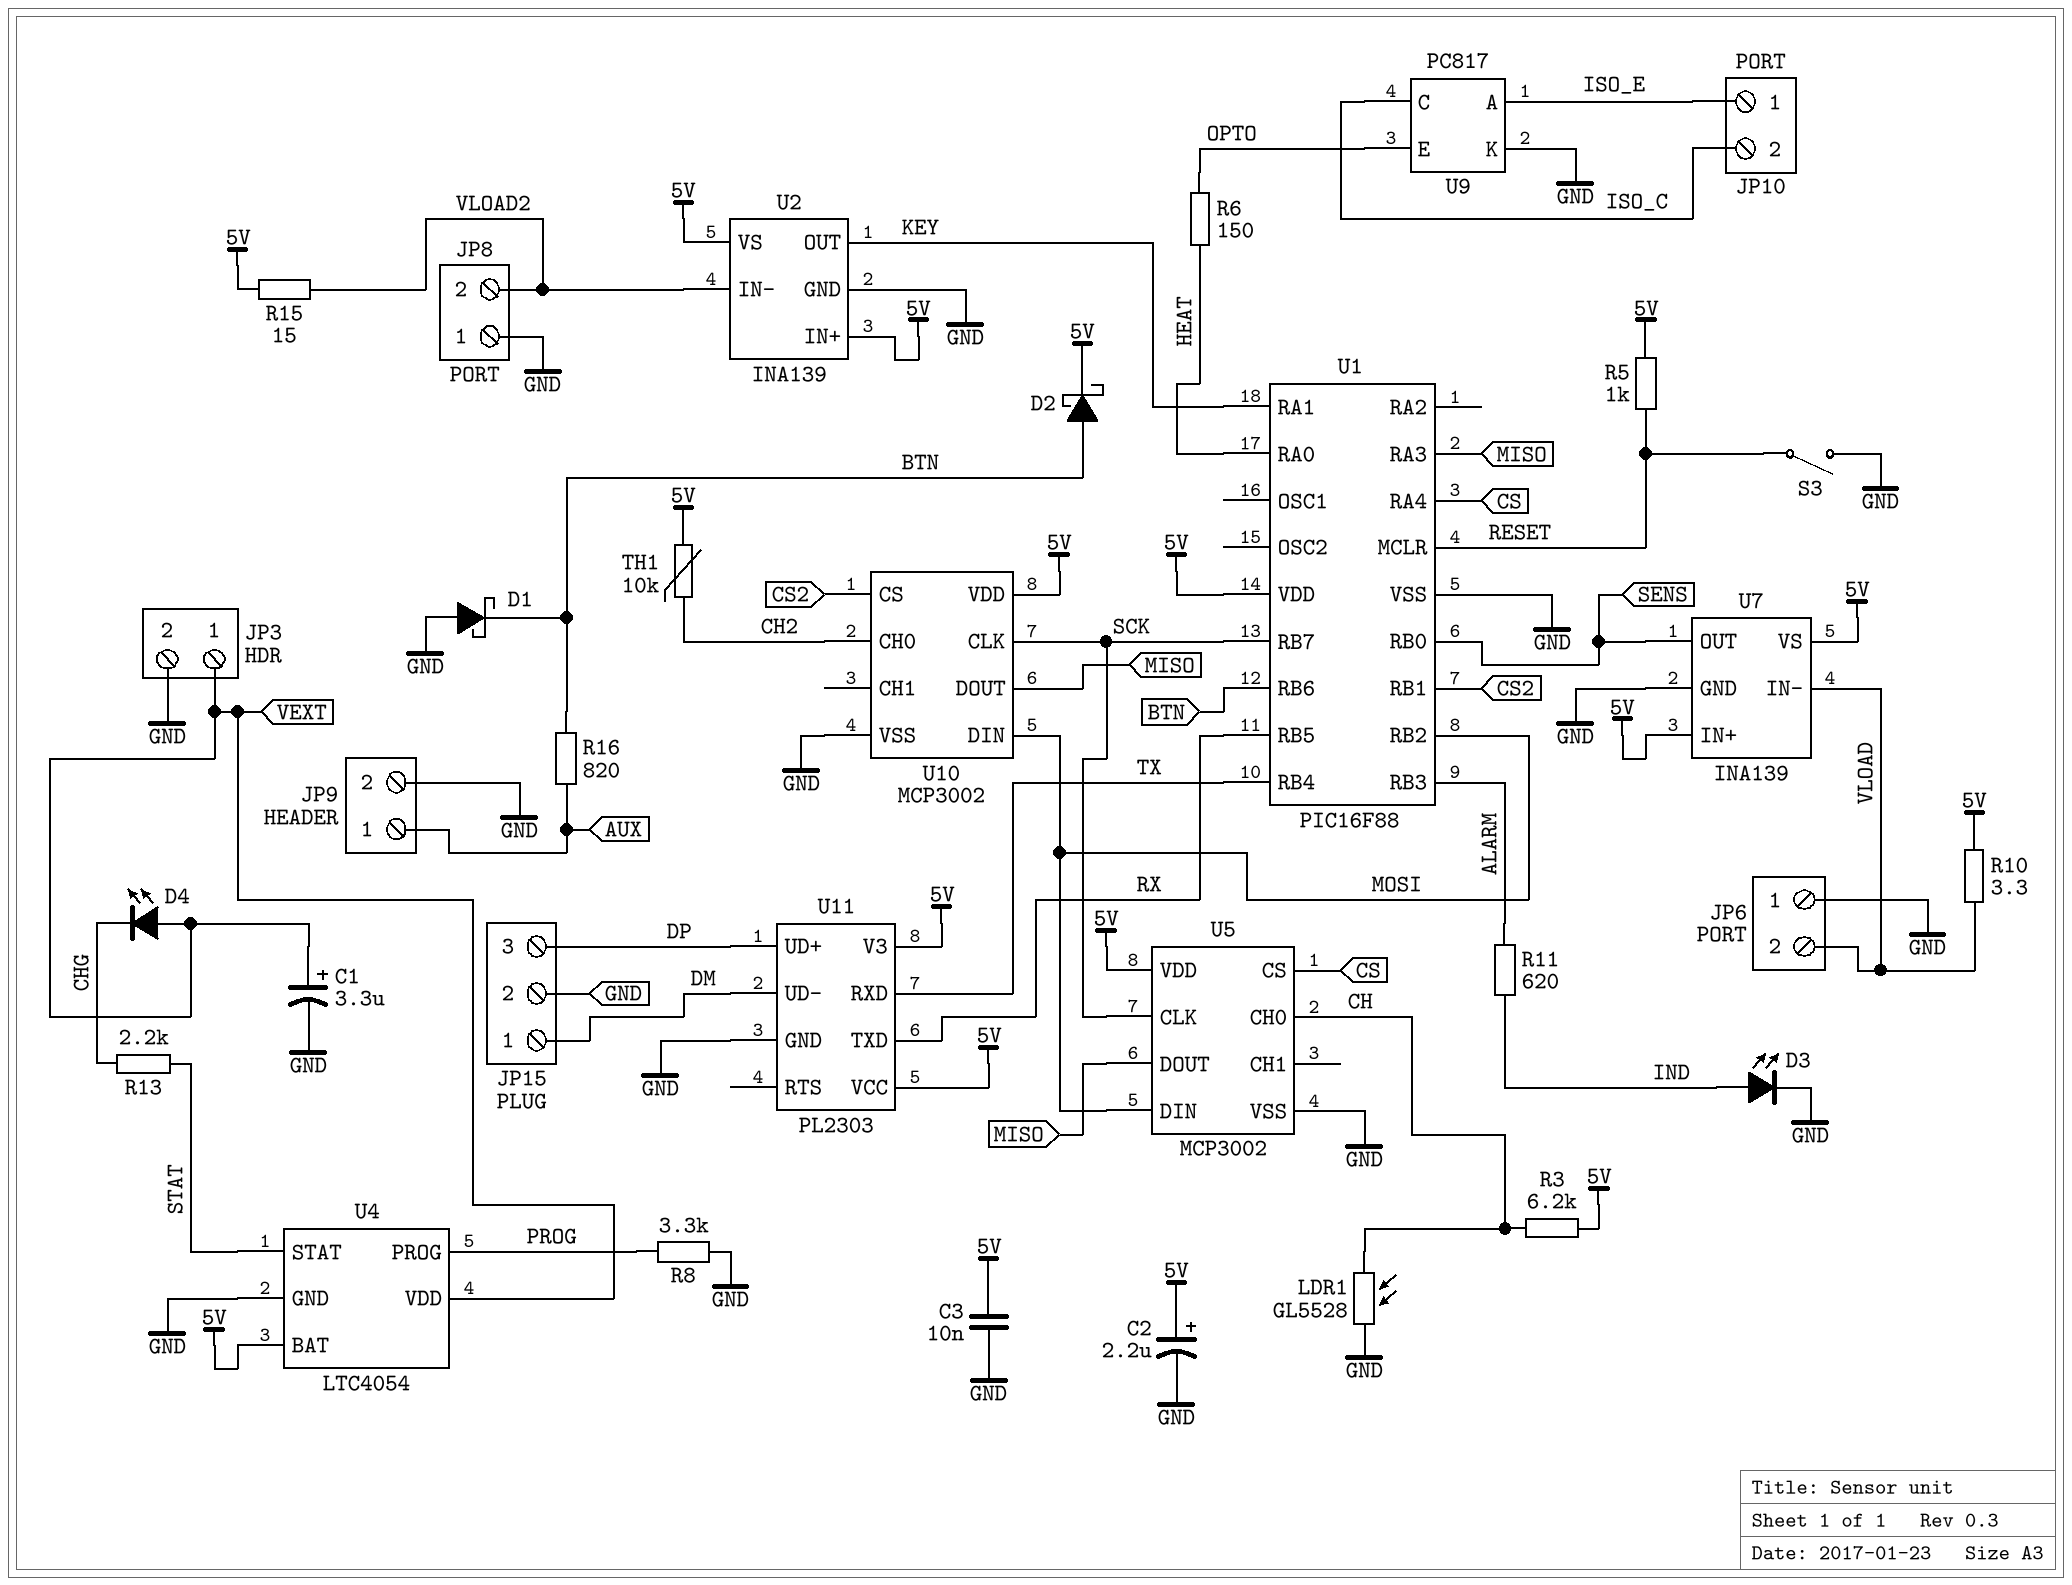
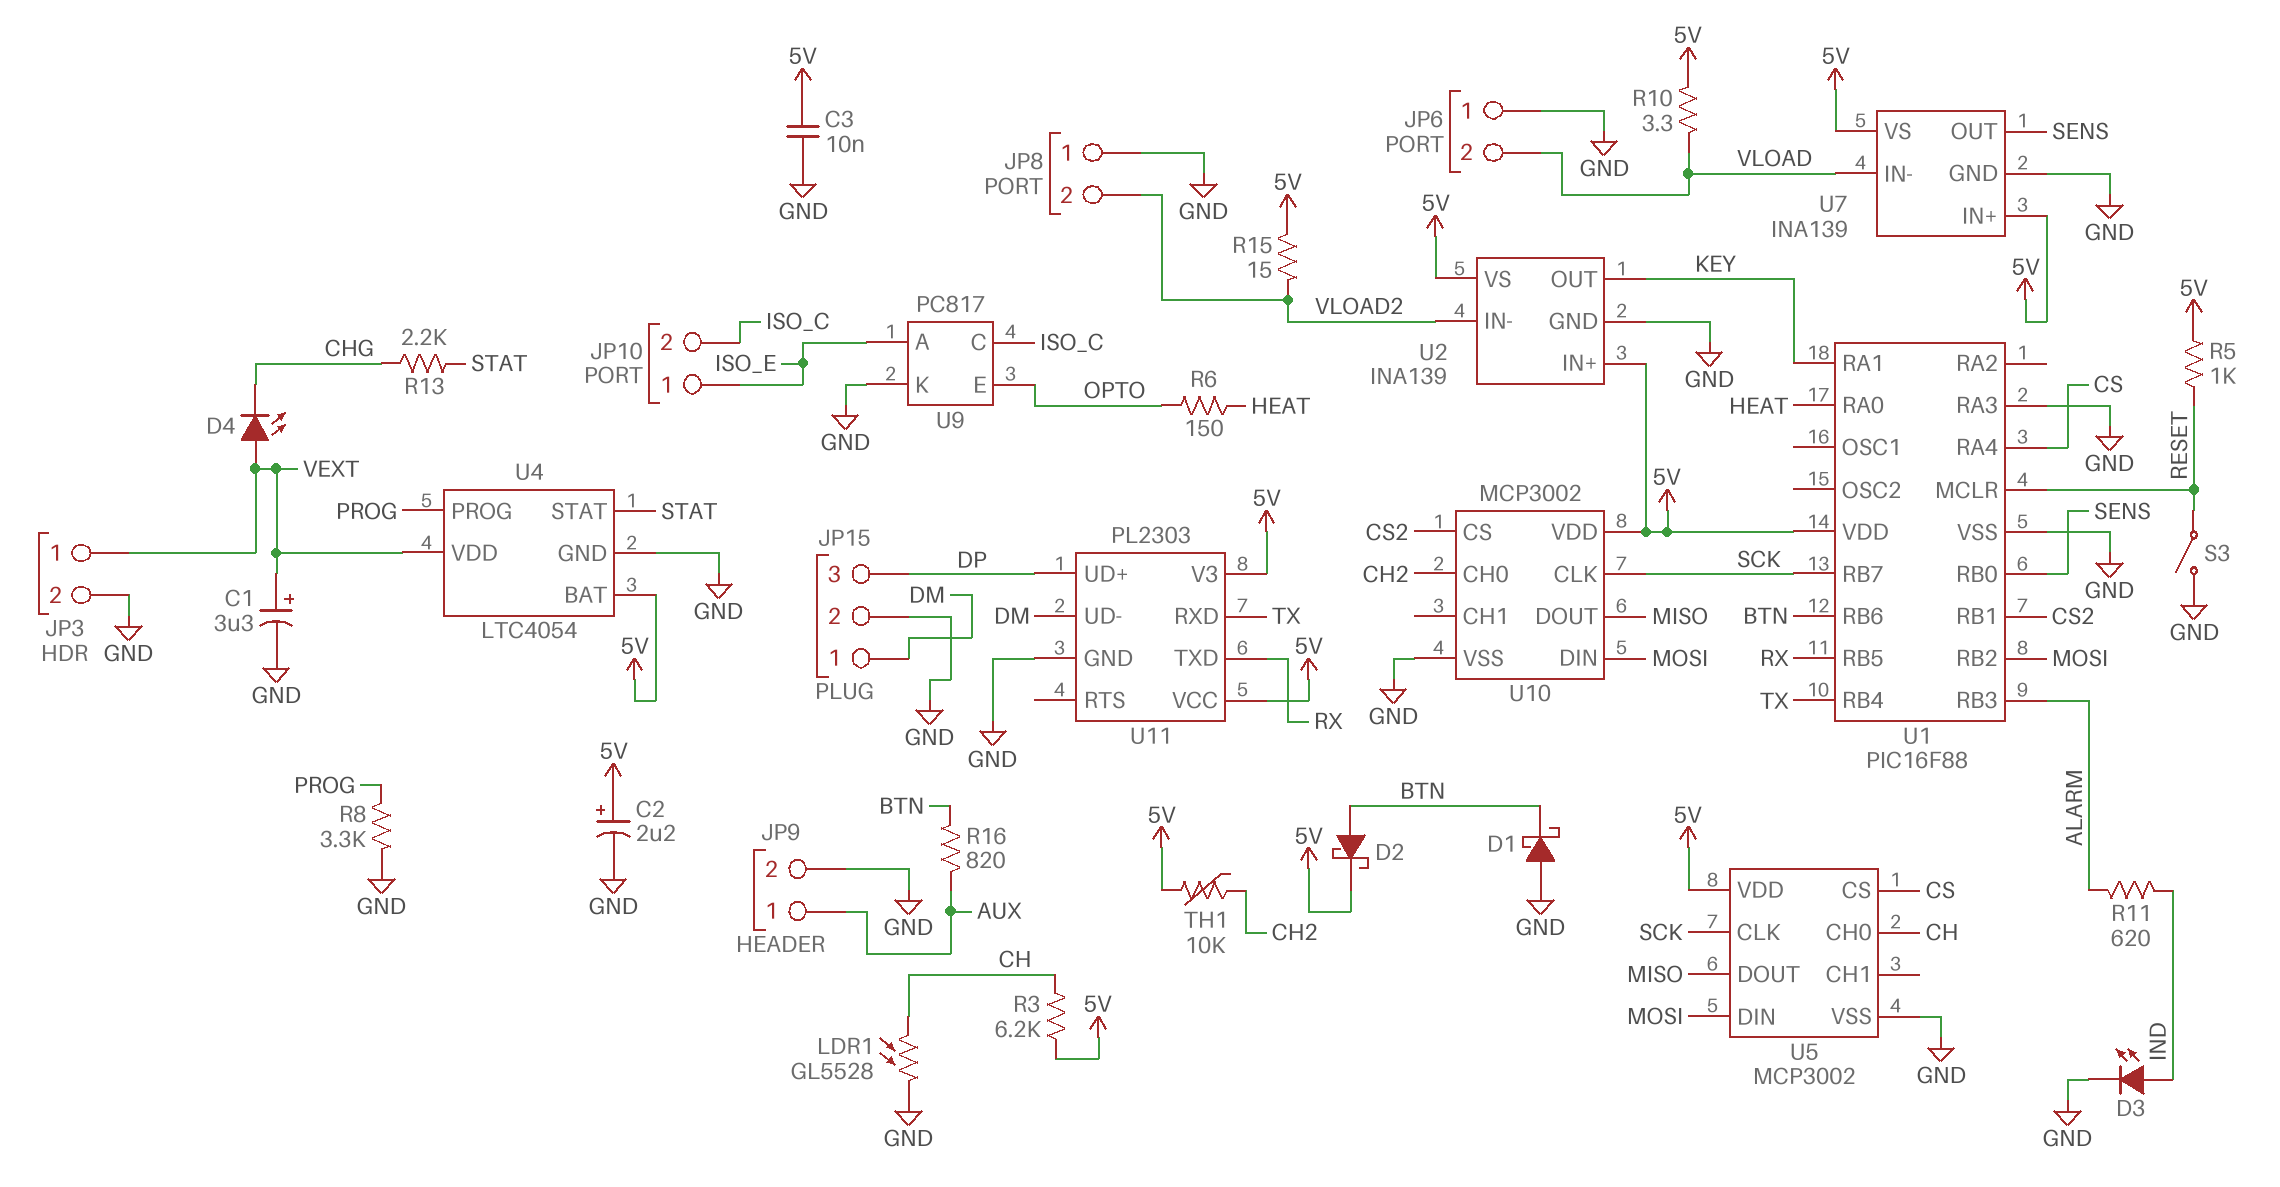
U1 pin RA3: MISO -> GND

